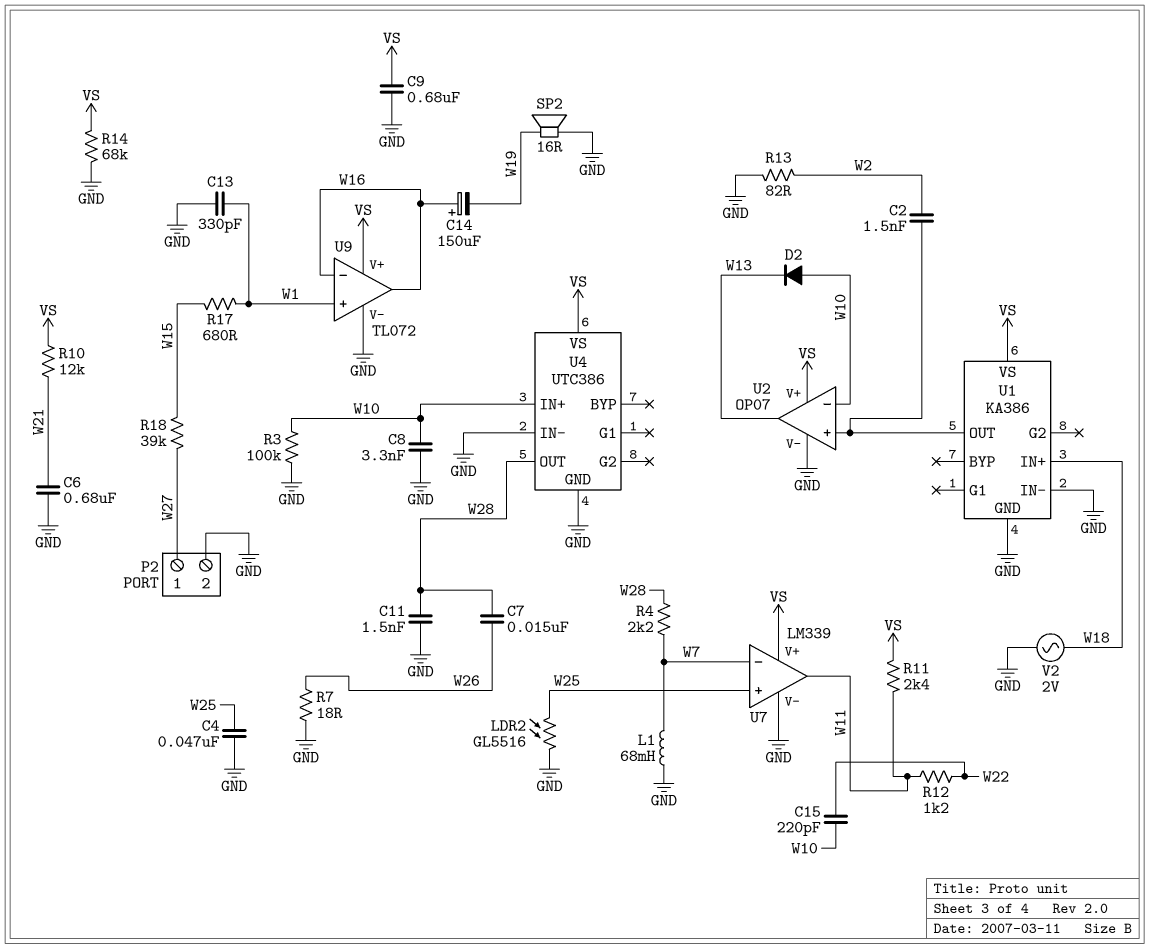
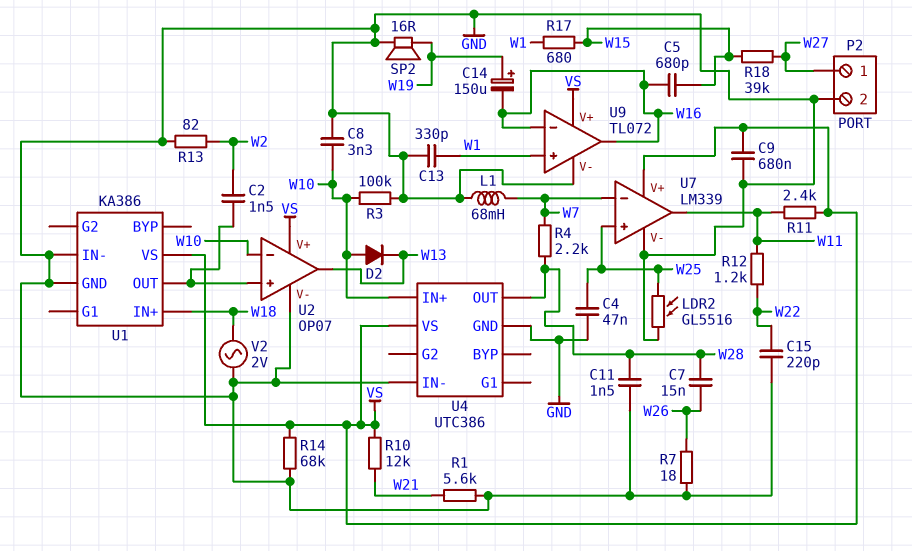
C5: none -> 680pF (W15, W16)
C6: 680nF (GND, W21) -> none
C14: 150uF (plus W16, minus W19) -> 150uF (plus W19, minus W16)
C15: 220pF (W10, W22) -> 220pF (GND, W22)
R1: none -> 5.6k (GND, W21)

